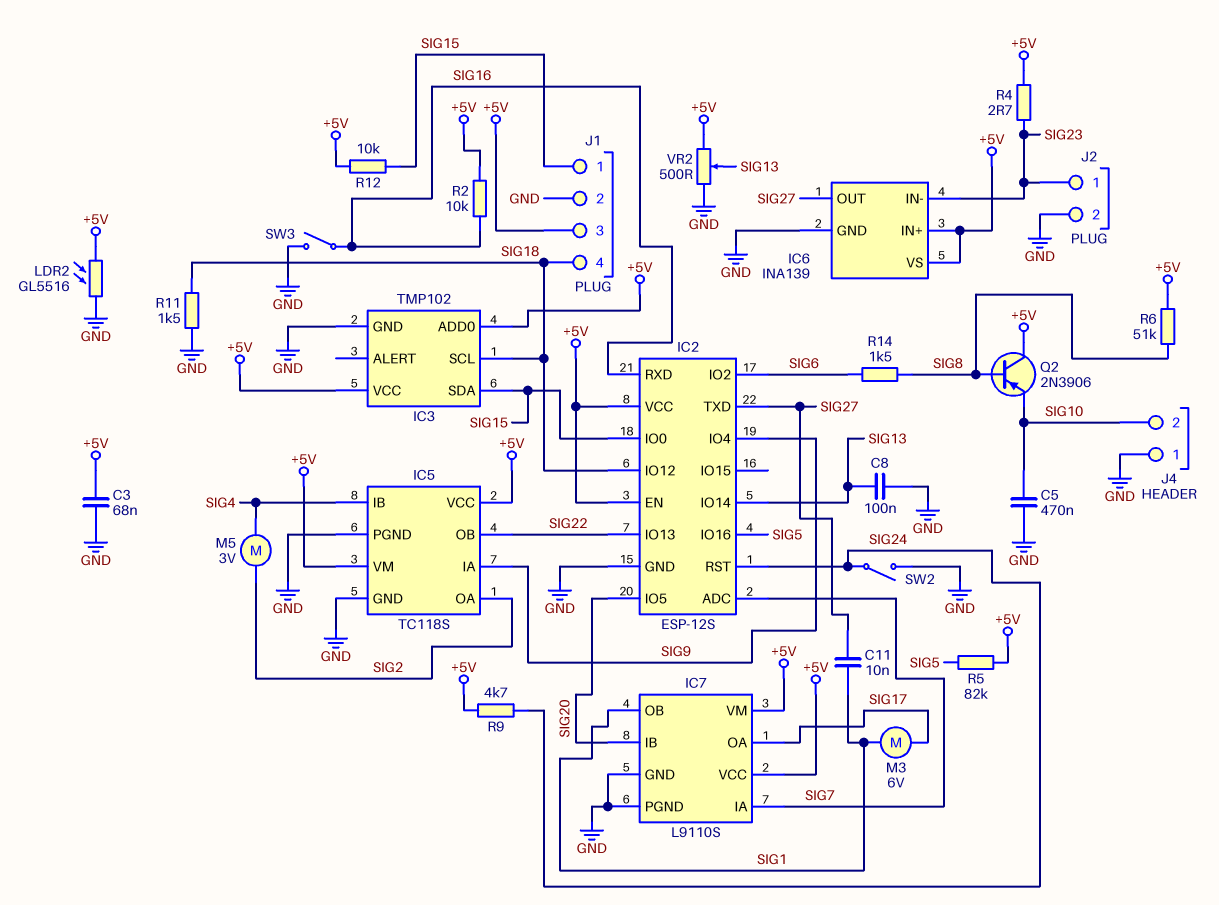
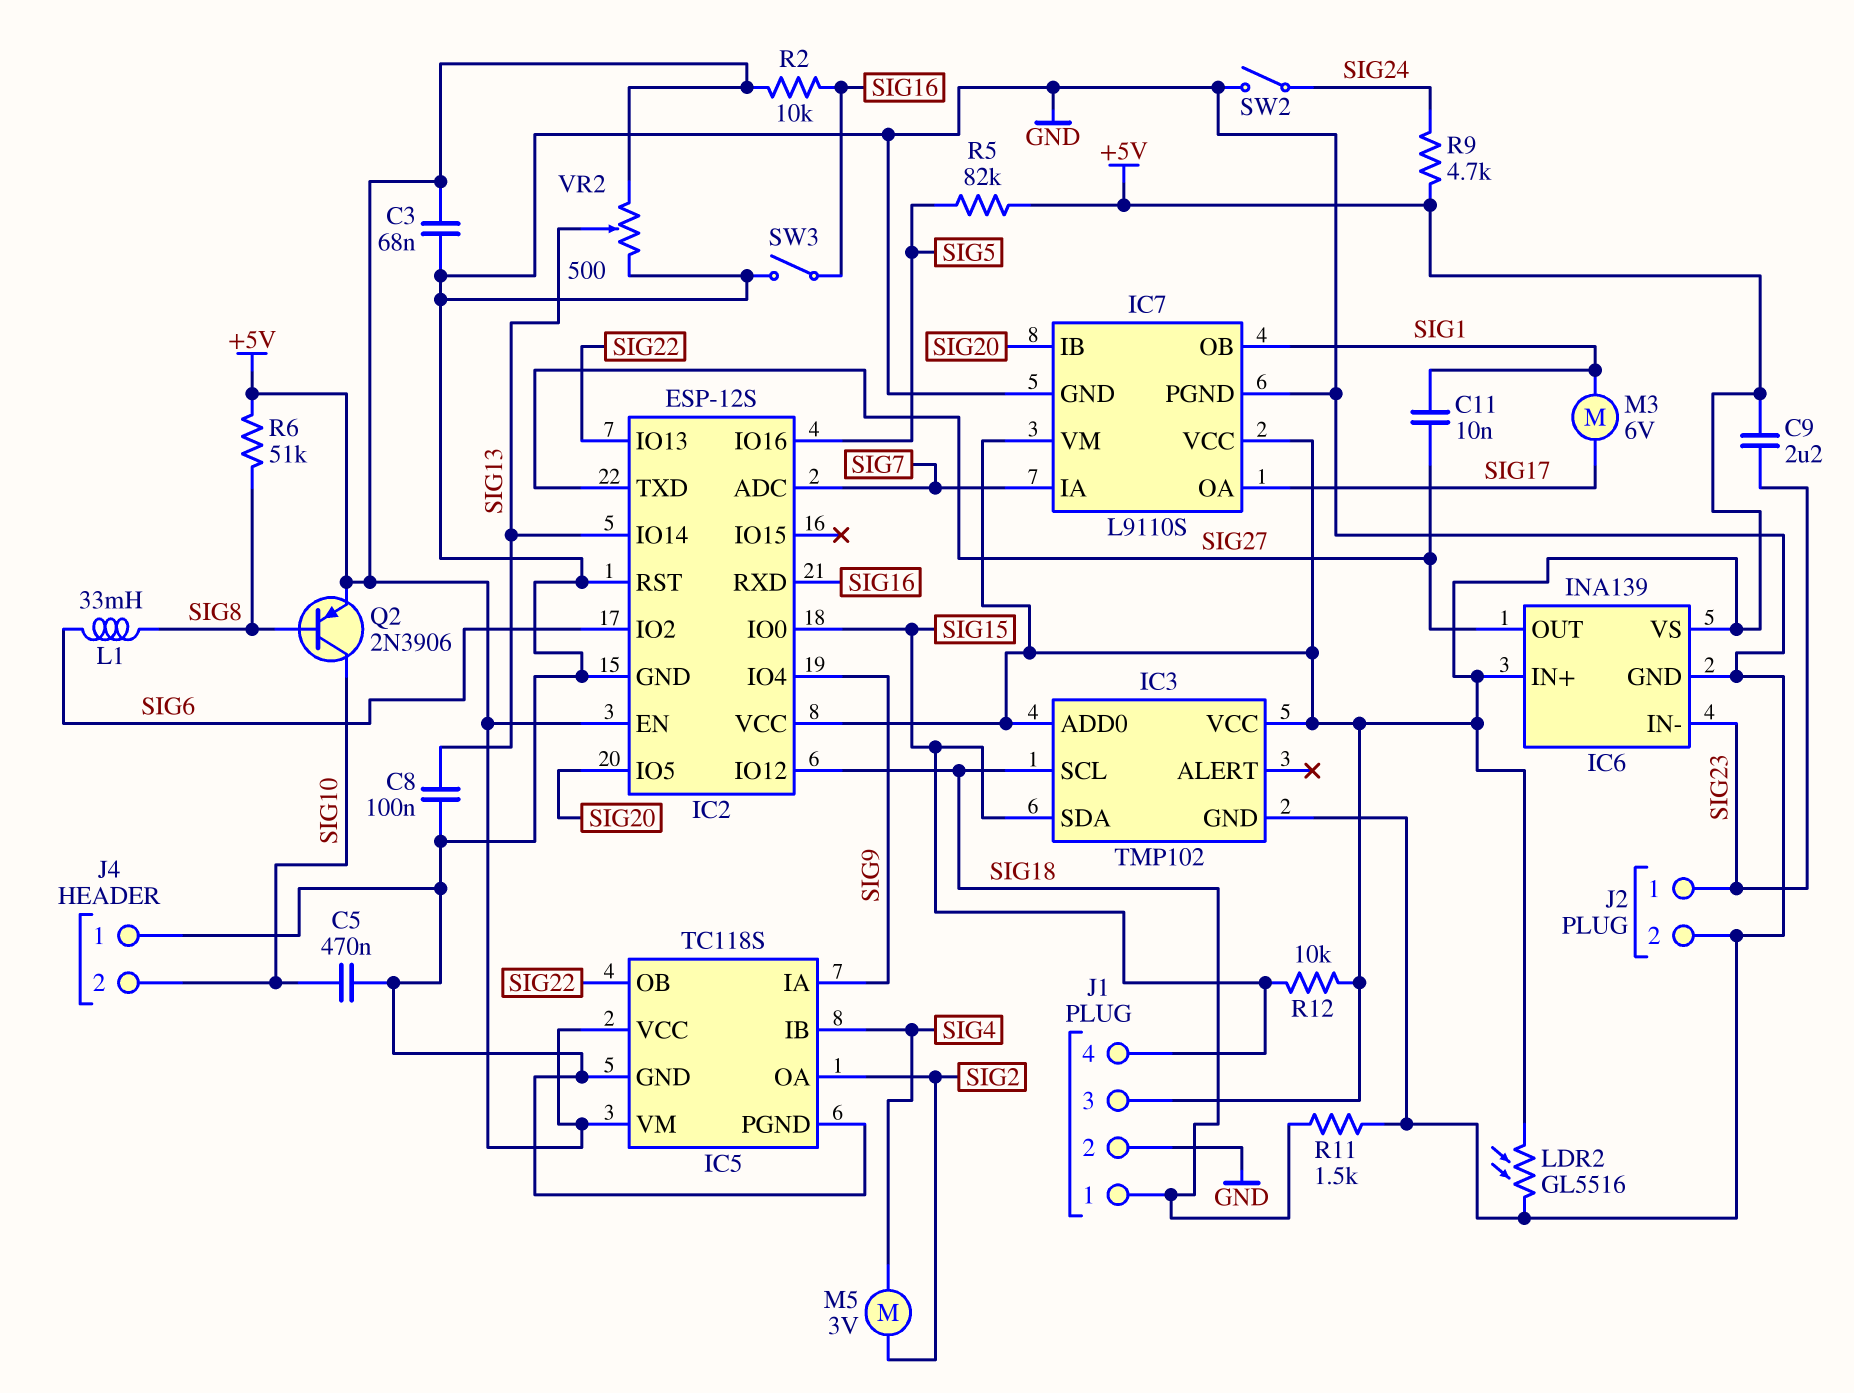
C9: none -> 2.2uF (+5V, SIG23)
IC2 pin RST: SIG24 -> GND
J1 pin 1: SIG15 -> SIG18
J1 pin 4: SIG18 -> SIG15
L1: none -> 33mH (SIG6, SIG8)
Q2: PNP 2N3906 (B SIG8, C +5V, E SIG10) -> PNP 2N3906 (B SIG8, C SIG10, E +5V)
R4: 2.7 (+5V, SIG23) -> none
R14: 1.5k (SIG6, SIG8) -> none

